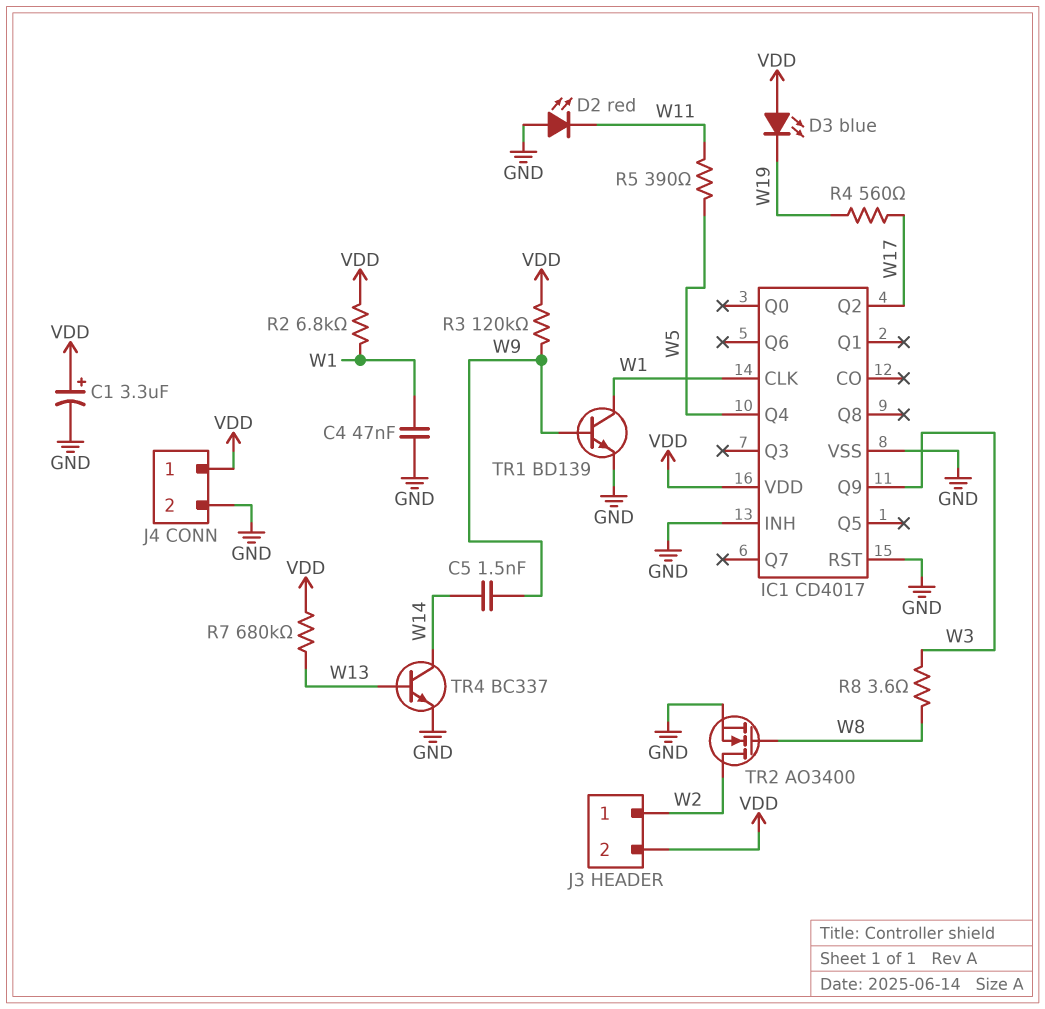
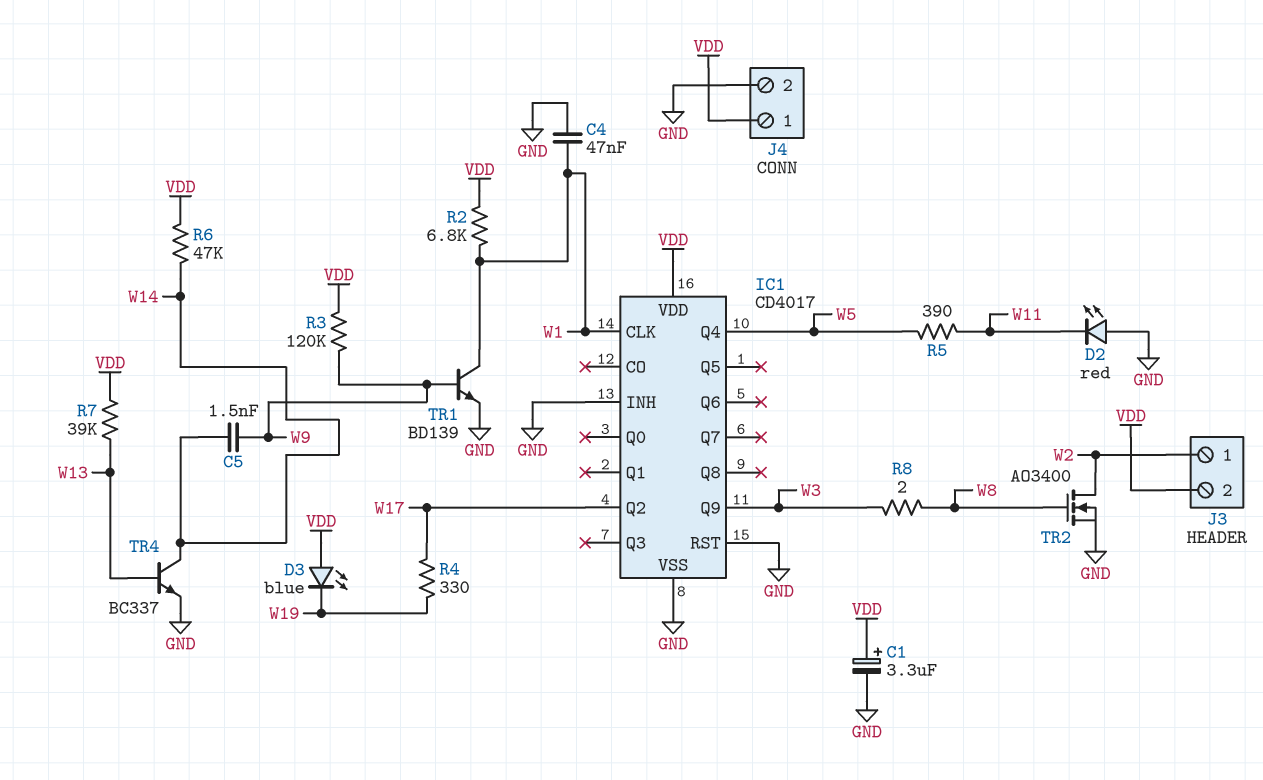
R4: 560 (W17, W19) -> 330 (W17, W19)
R6: none -> 47k (VDD, W14)
R7: 680k (VDD, W13) -> 39k (VDD, W13)
R8: 3.6 (W3, W8) -> 2 (W3, W8)

